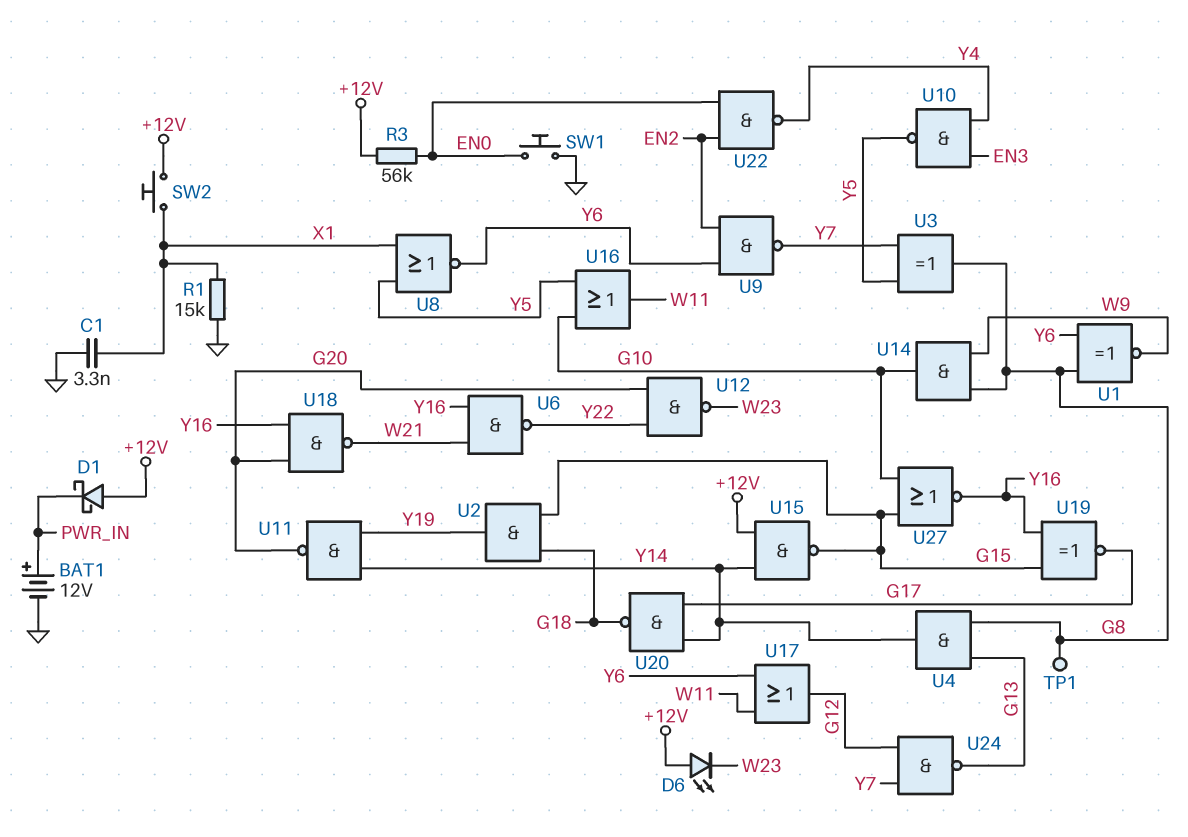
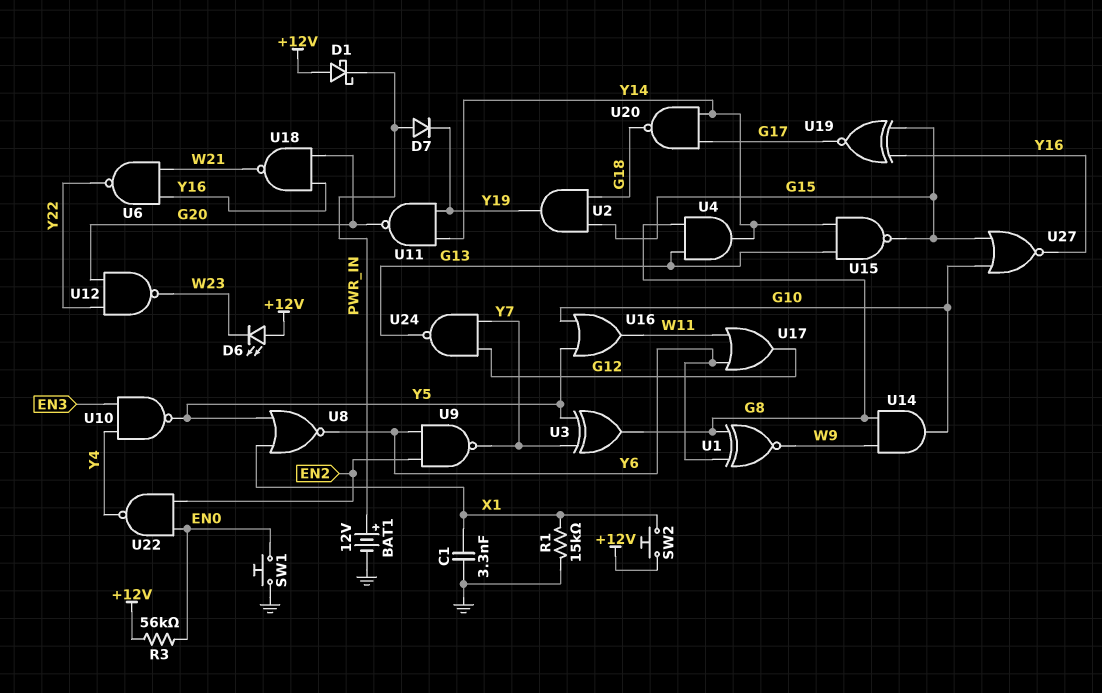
D7: none -> diode (A PWR_IN, K Y19)
TP1: test point (G8) -> none
U15: NAND (in +12V, in Y14, out G15) -> NAND (in G13, in Y14, out G15)

